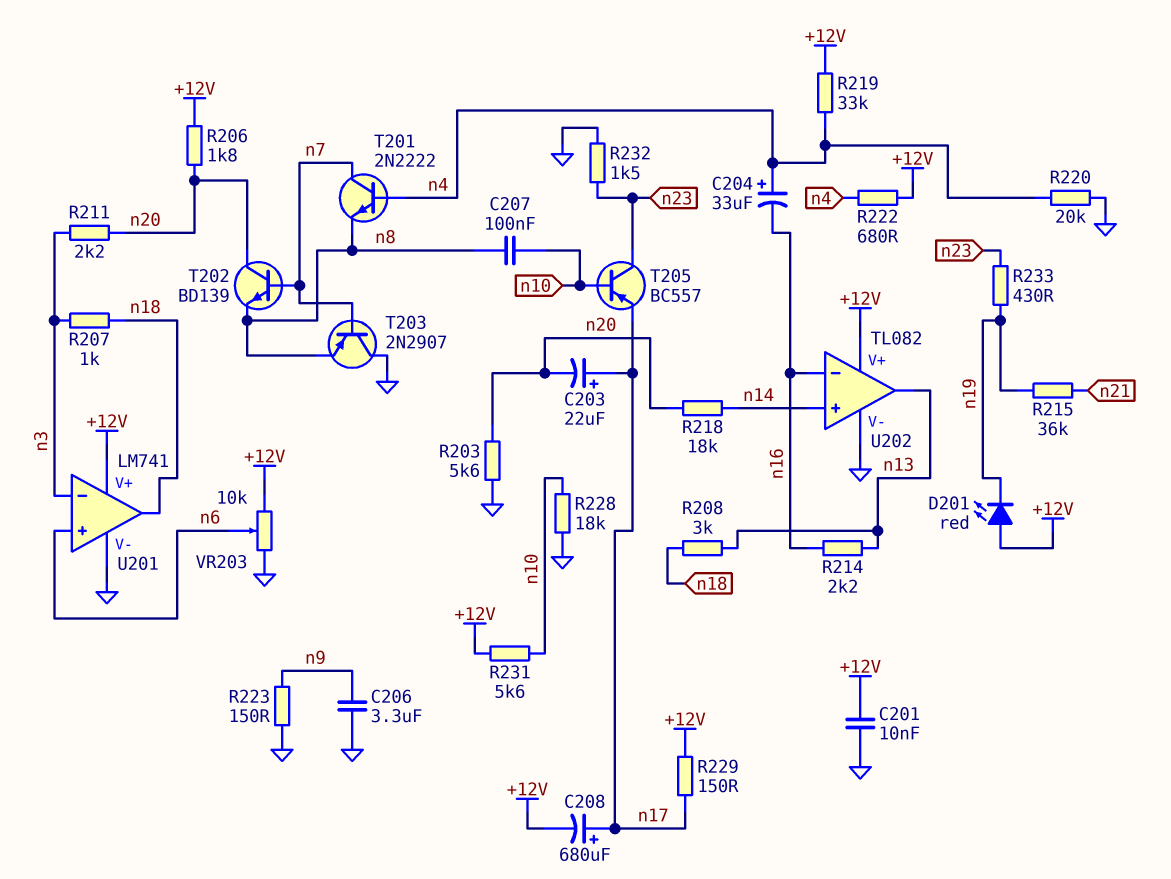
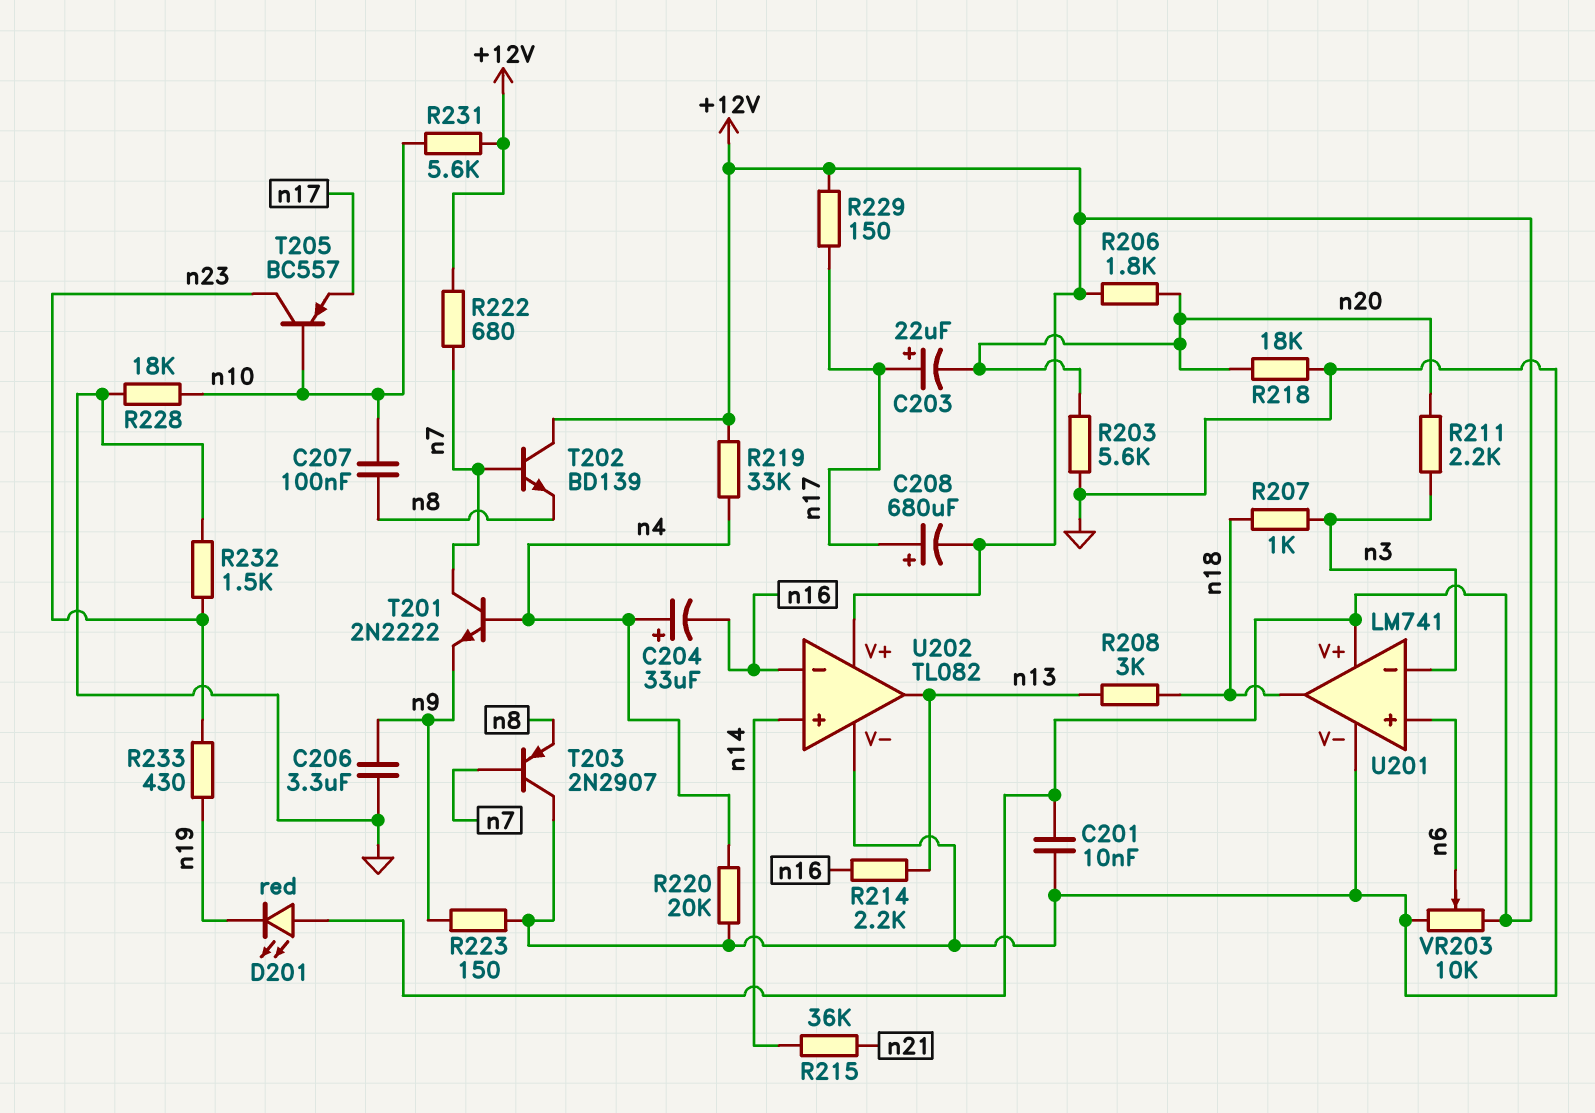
R215: 36k (n19, n21) -> 36k (n14, n21)
R218: 18k (n14, n20) -> 18k (GND, n20)
R222: 680 (+12V, n4) -> 680 (+12V, n7)
T201: NPN 2N2222 (B n4, C n7, E n8) -> NPN 2N2222 (B n4, C n7, E n9)
T202: NPN BD139 (B n7, C n20, E n8) -> NPN BD139 (B n7, C +12V, E n8)

